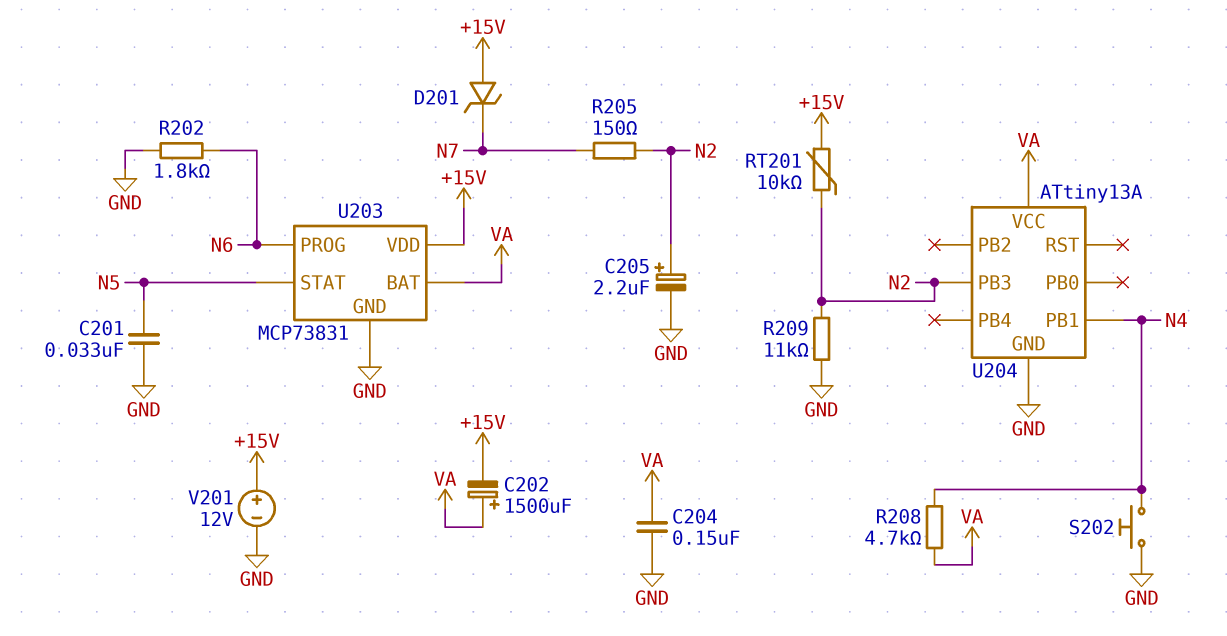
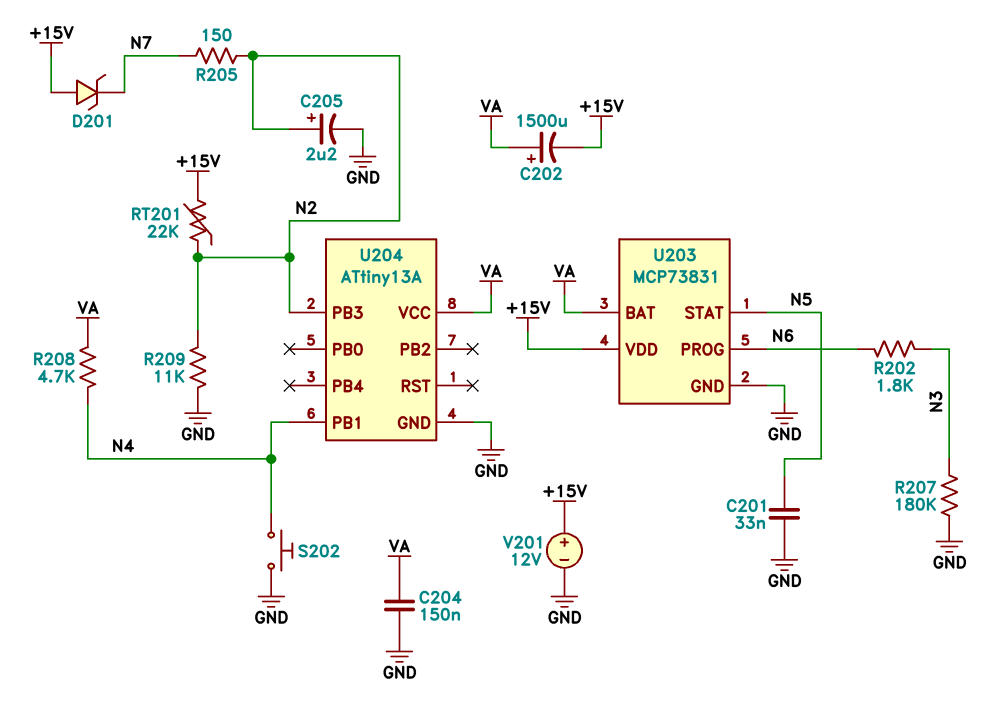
R202: 1.8k (GND, N6) -> 1.8k (N3, N6)
R207: none -> 180k (GND, N3)
RT201: 10k (+15V, N2) -> 22k (+15V, N2)

